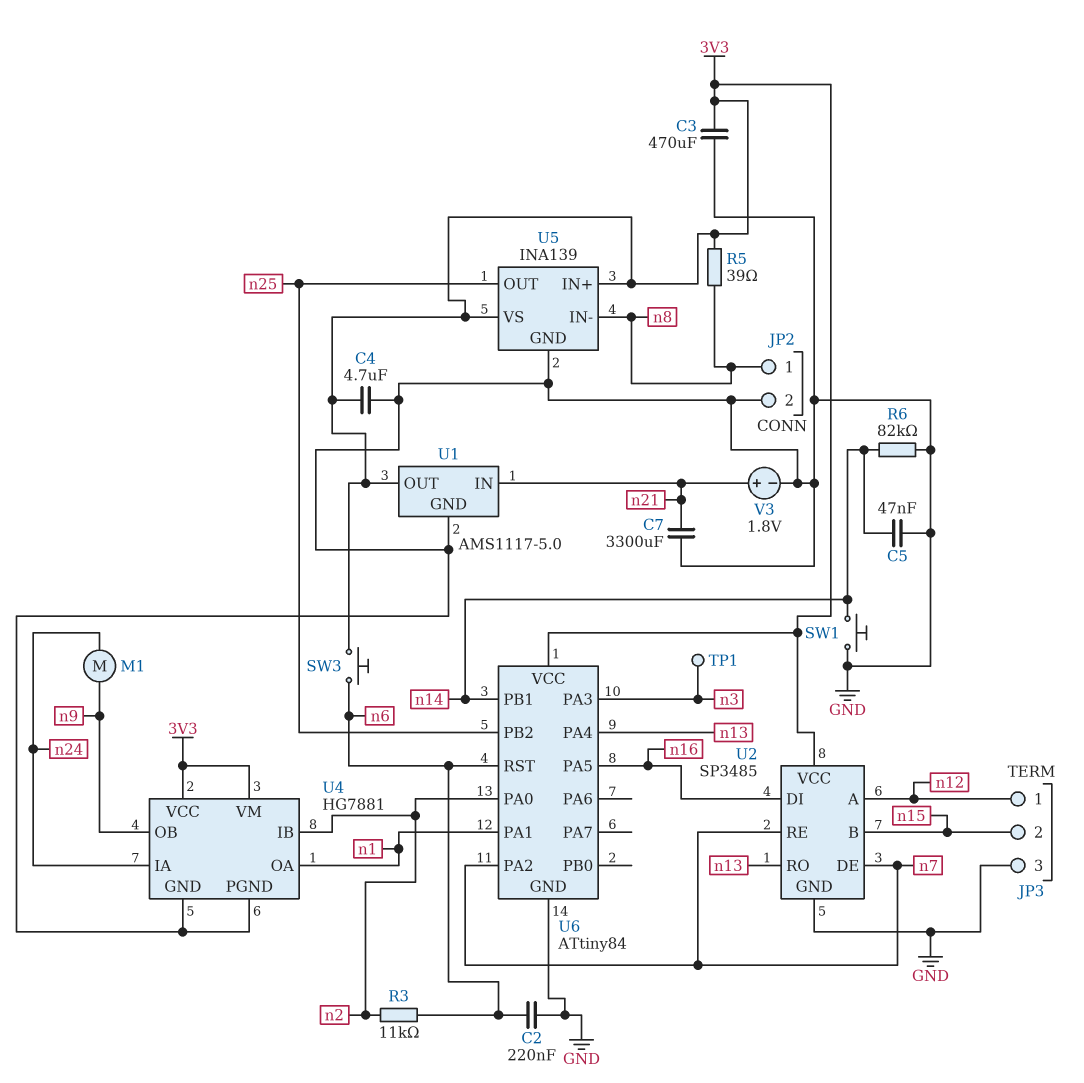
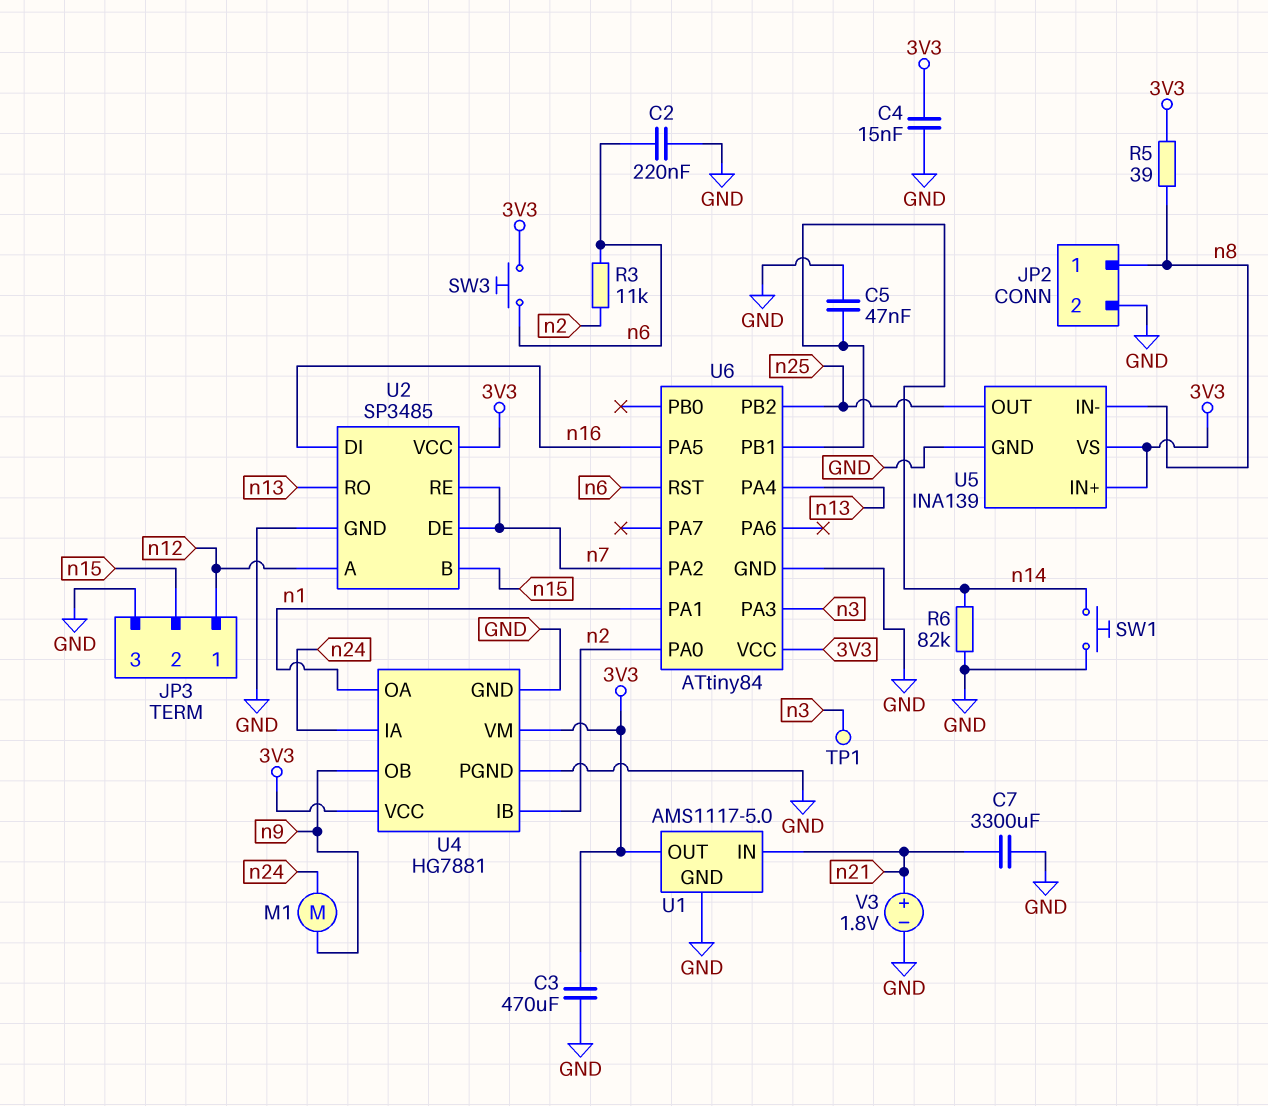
C4: 4.7uF (3V3, GND) -> 15nF (3V3, GND)

